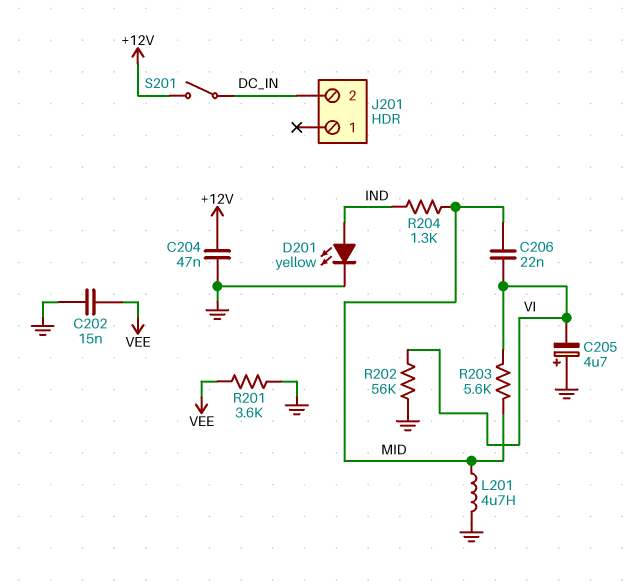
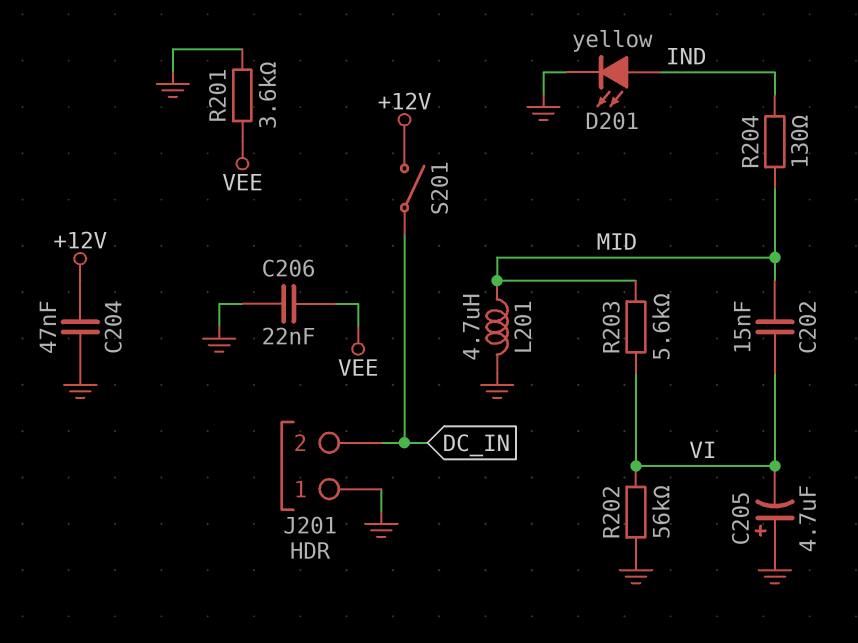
C202: 15nF (GND, VEE) -> 15nF (MID, VI)
C206: 22nF (MID, VI) -> 22nF (GND, VEE)
J201 pin 1: none -> GND
R204: 1.3k (IND, MID) -> 130 (IND, MID)

